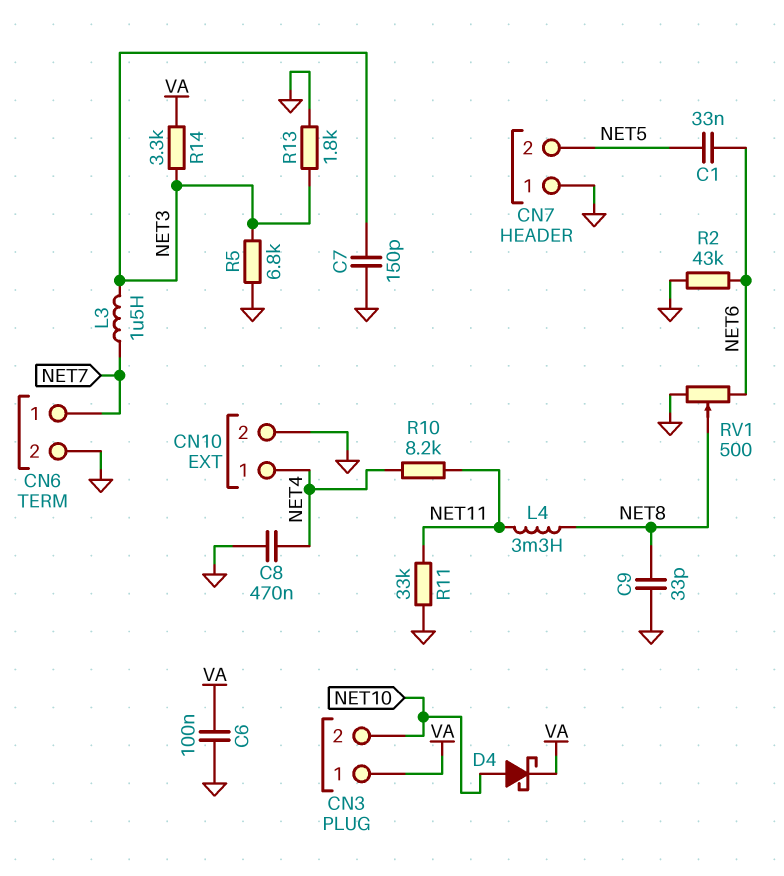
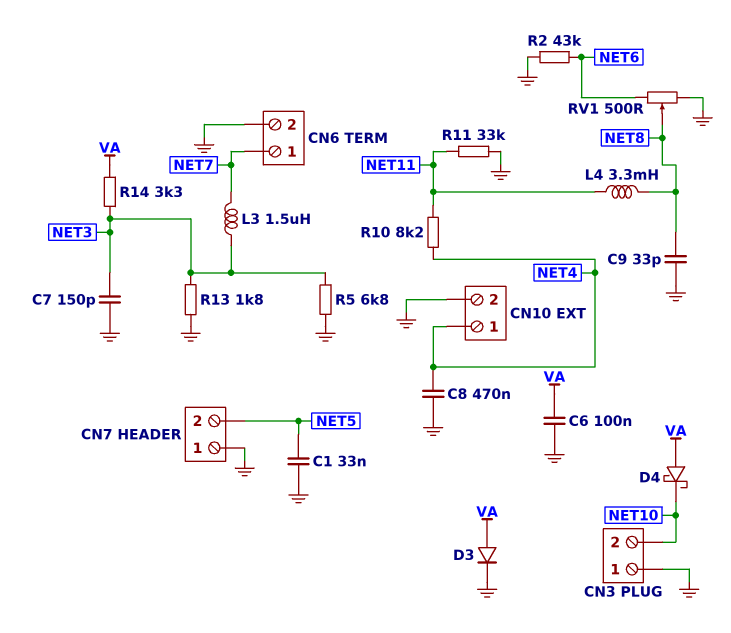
C1: 33nF (NET5, NET6) -> 33nF (GND, NET5)
CN3 pin 1: VA -> GND
D3: none -> diode (A VA, K GND)
D4: schottky (A NET10, K VA) -> schottky (A VA, K NET10)

